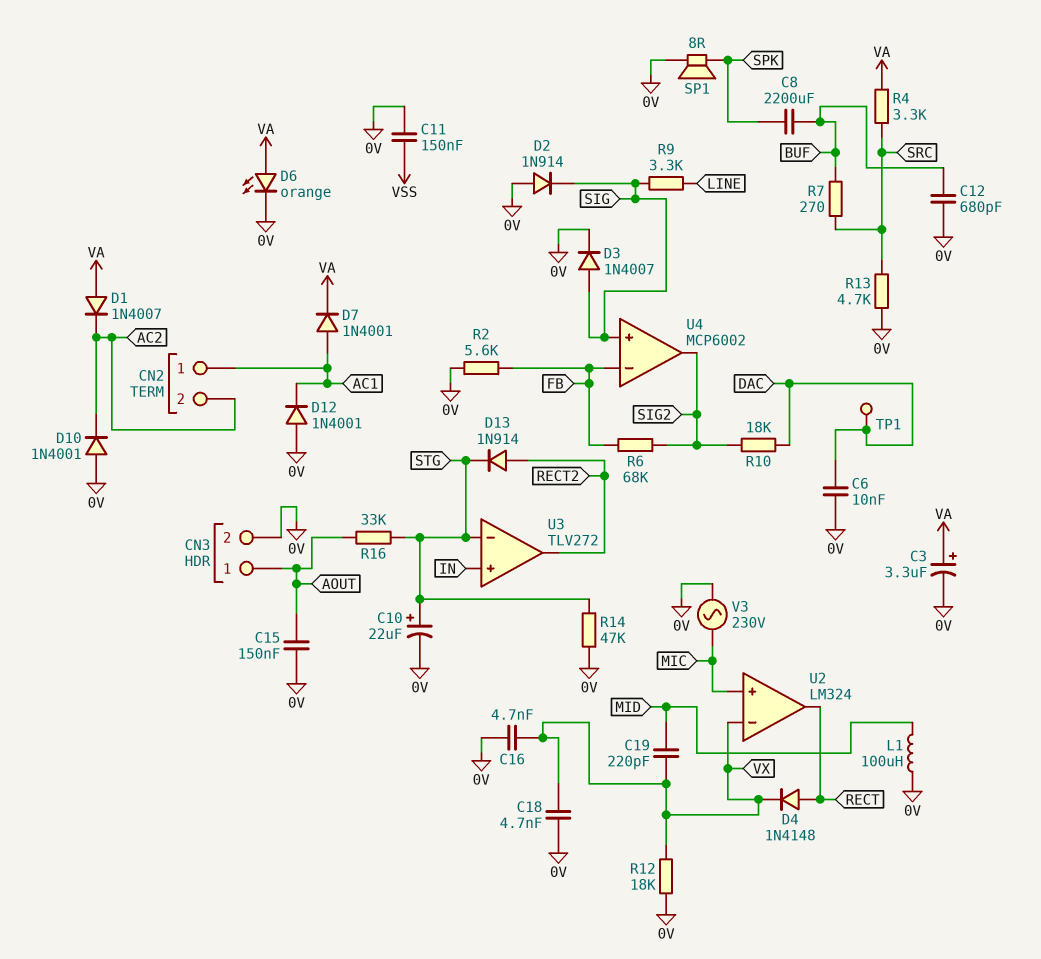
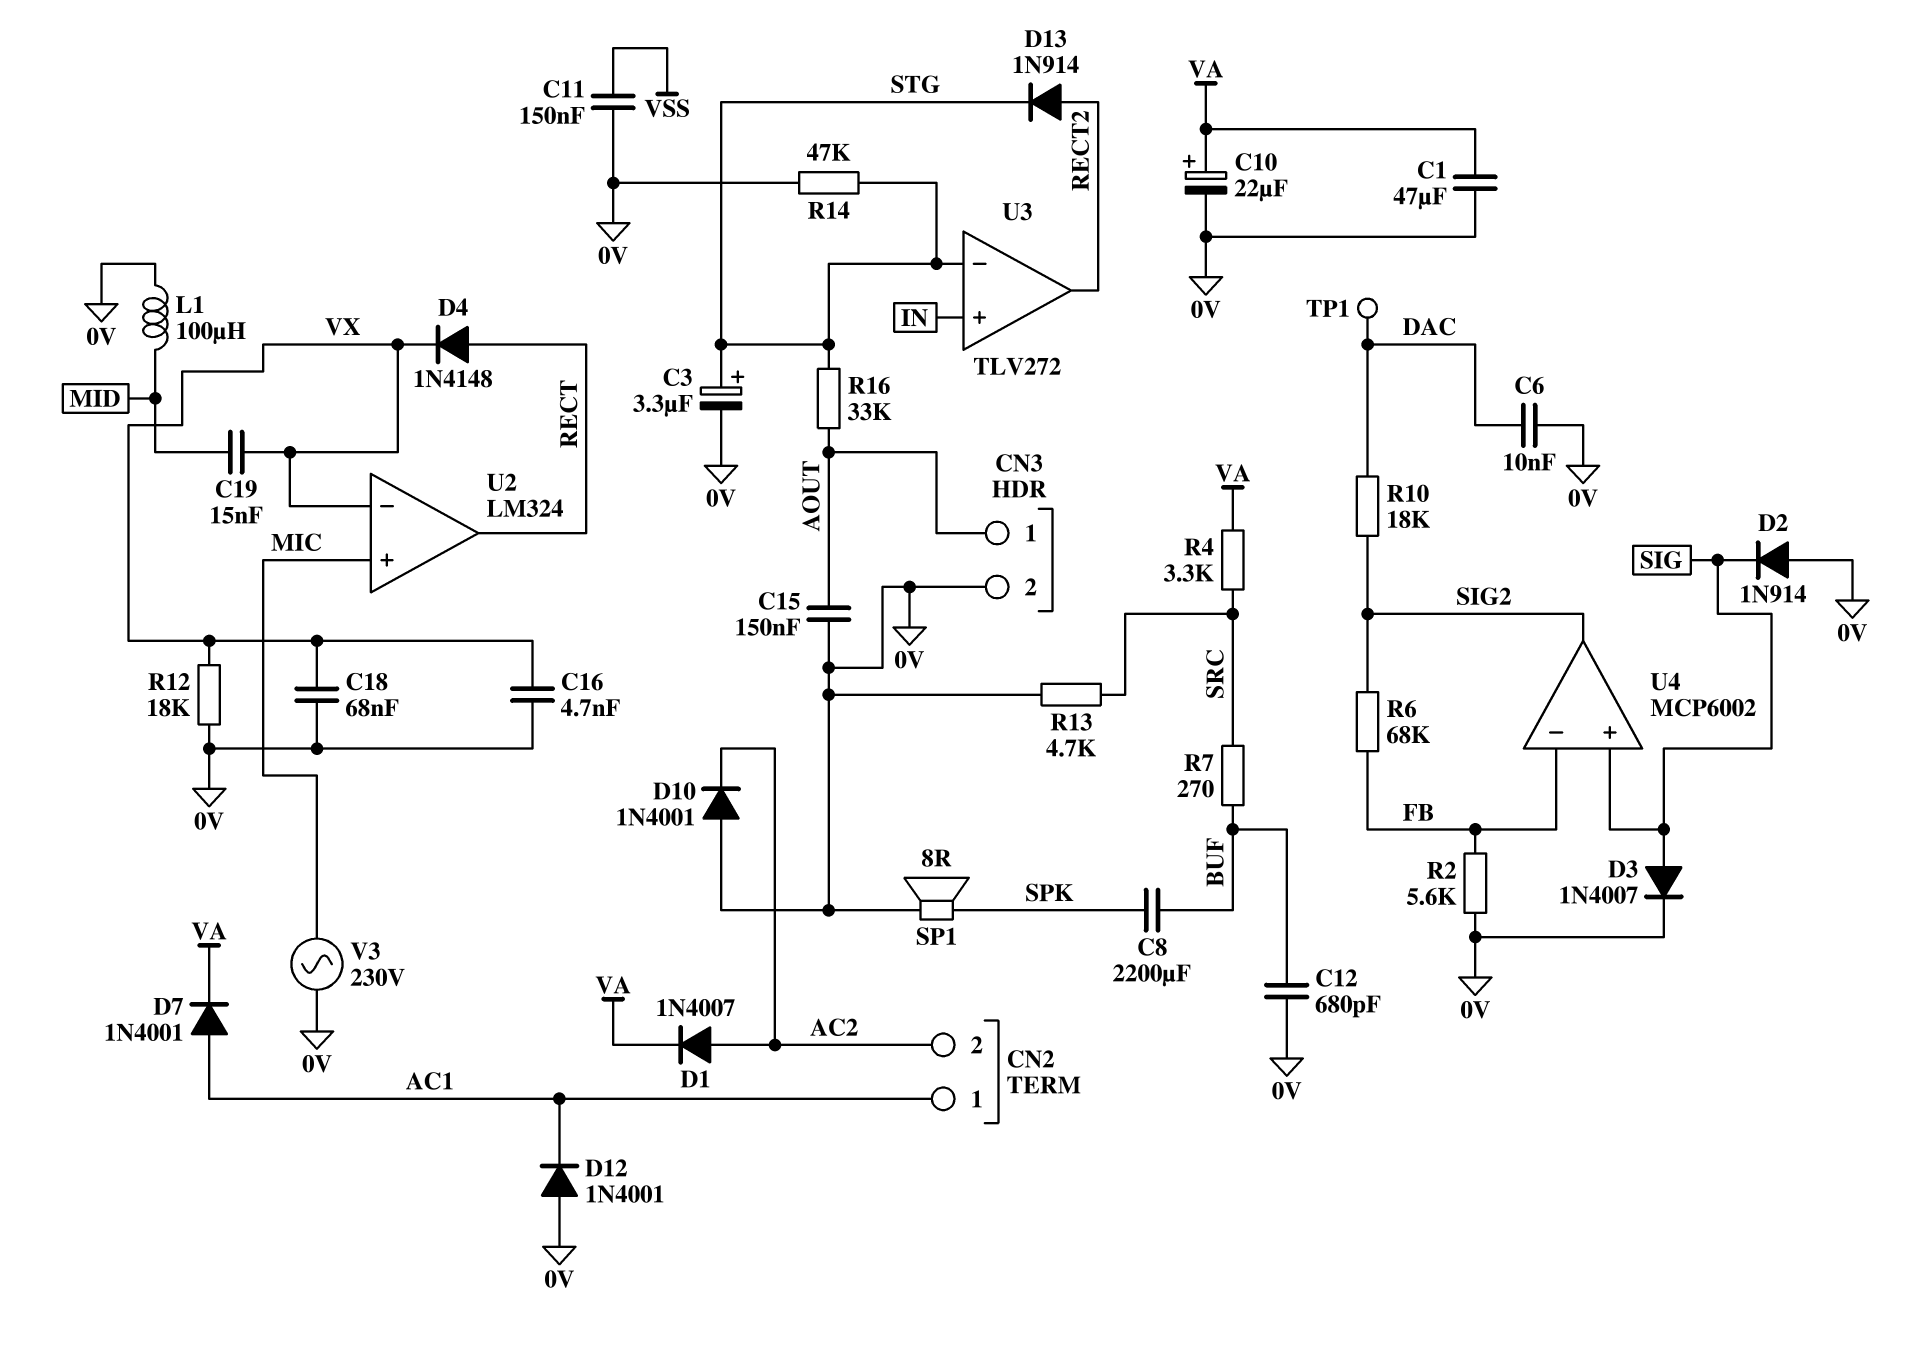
C1: none -> 47uF (0V, VA)
C3: 3.3uF (plus VA, minus 0V) -> 3.3uF (plus STG, minus 0V)
C10: 22uF (plus STG, minus 0V) -> 22uF (plus VA, minus 0V)
C18: 4.7nF (0V, VX) -> 68nF (0V, VX)
C19: 220pF (MID, VX) -> 15nF (MID, VX)
D1: diode 1N4007 (A VA, K AC2) -> diode 1N4007 (A AC2, K VA)
D6: LED orange (A VA, K 0V) -> none
R9: 3.3k (LINE, SIG) -> none

